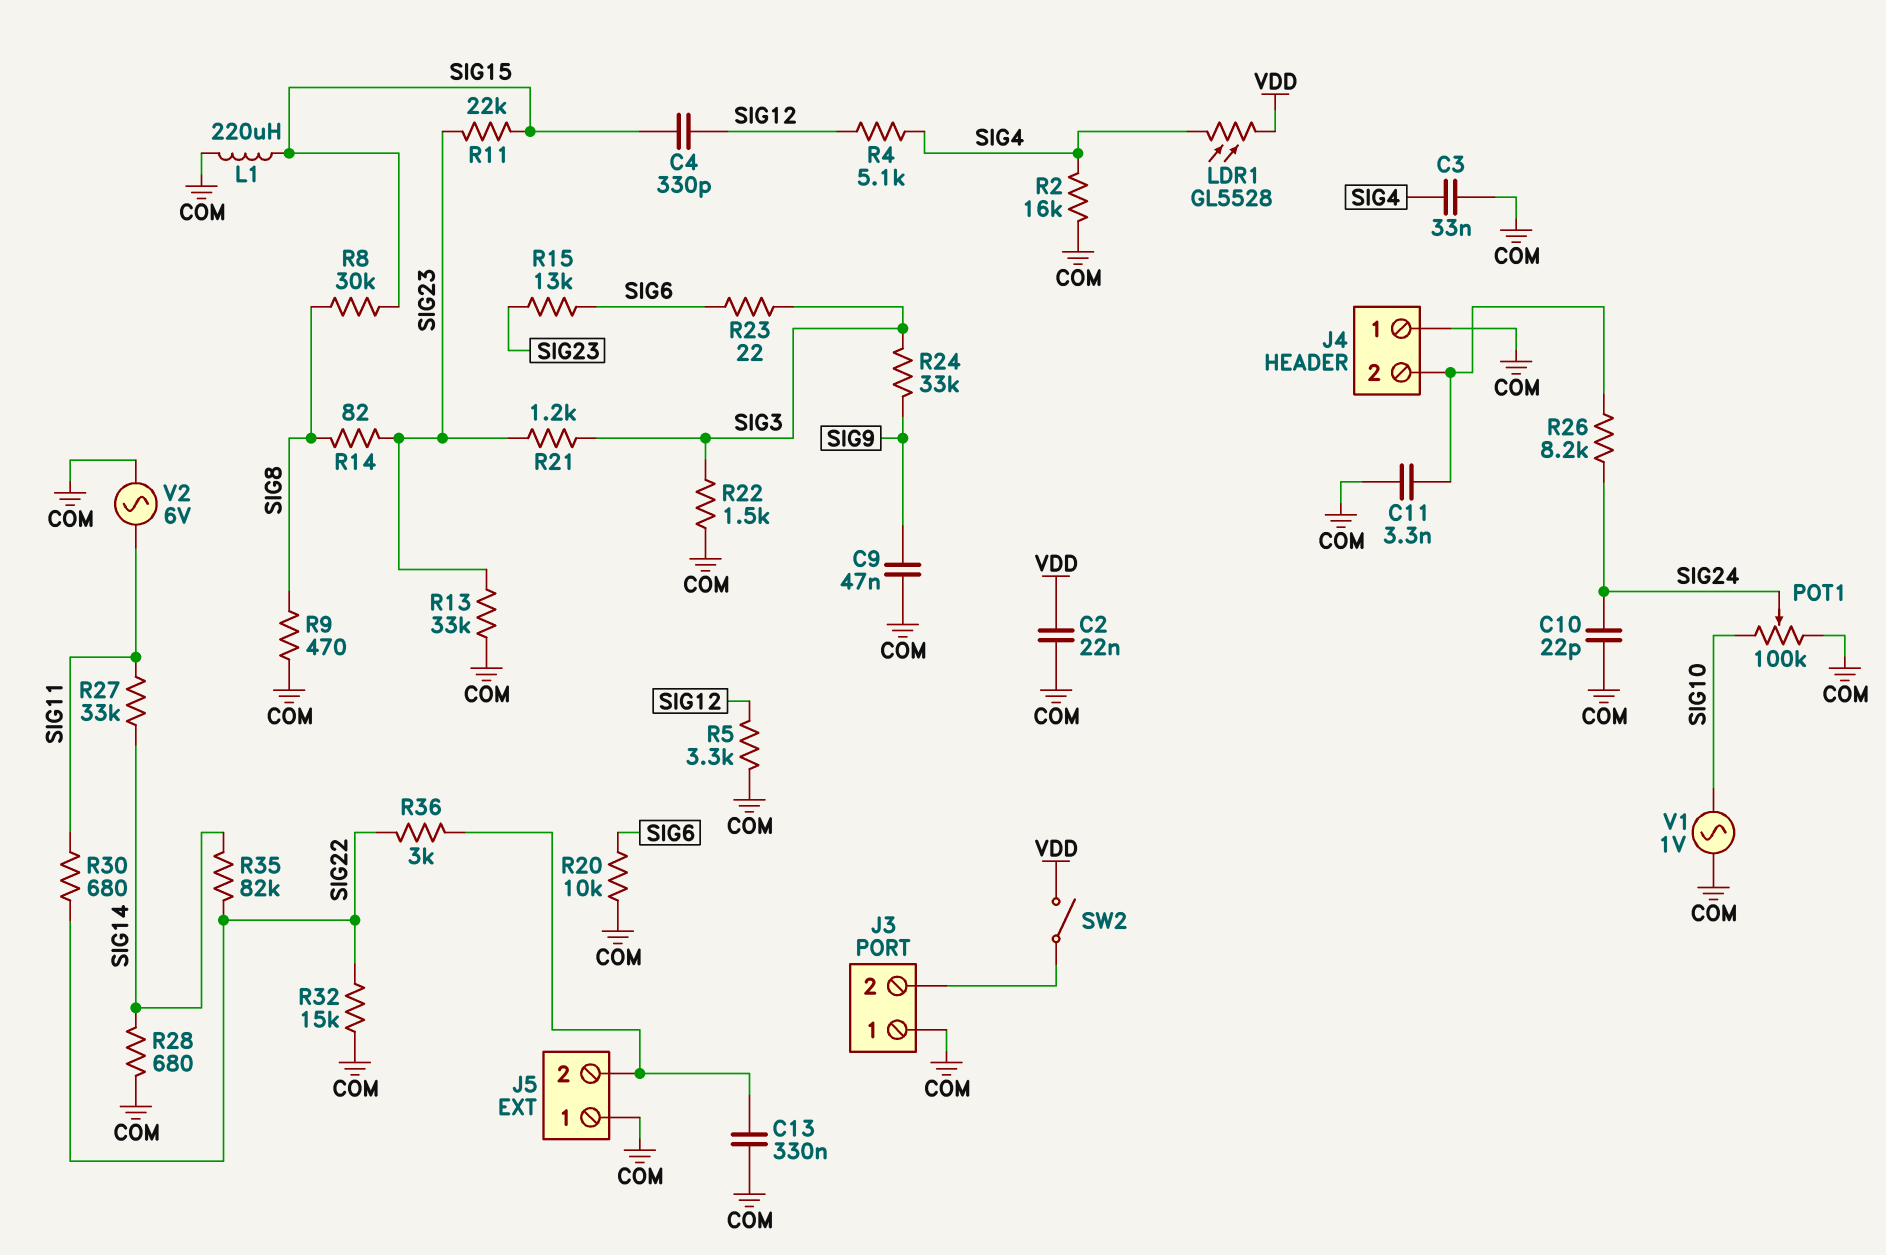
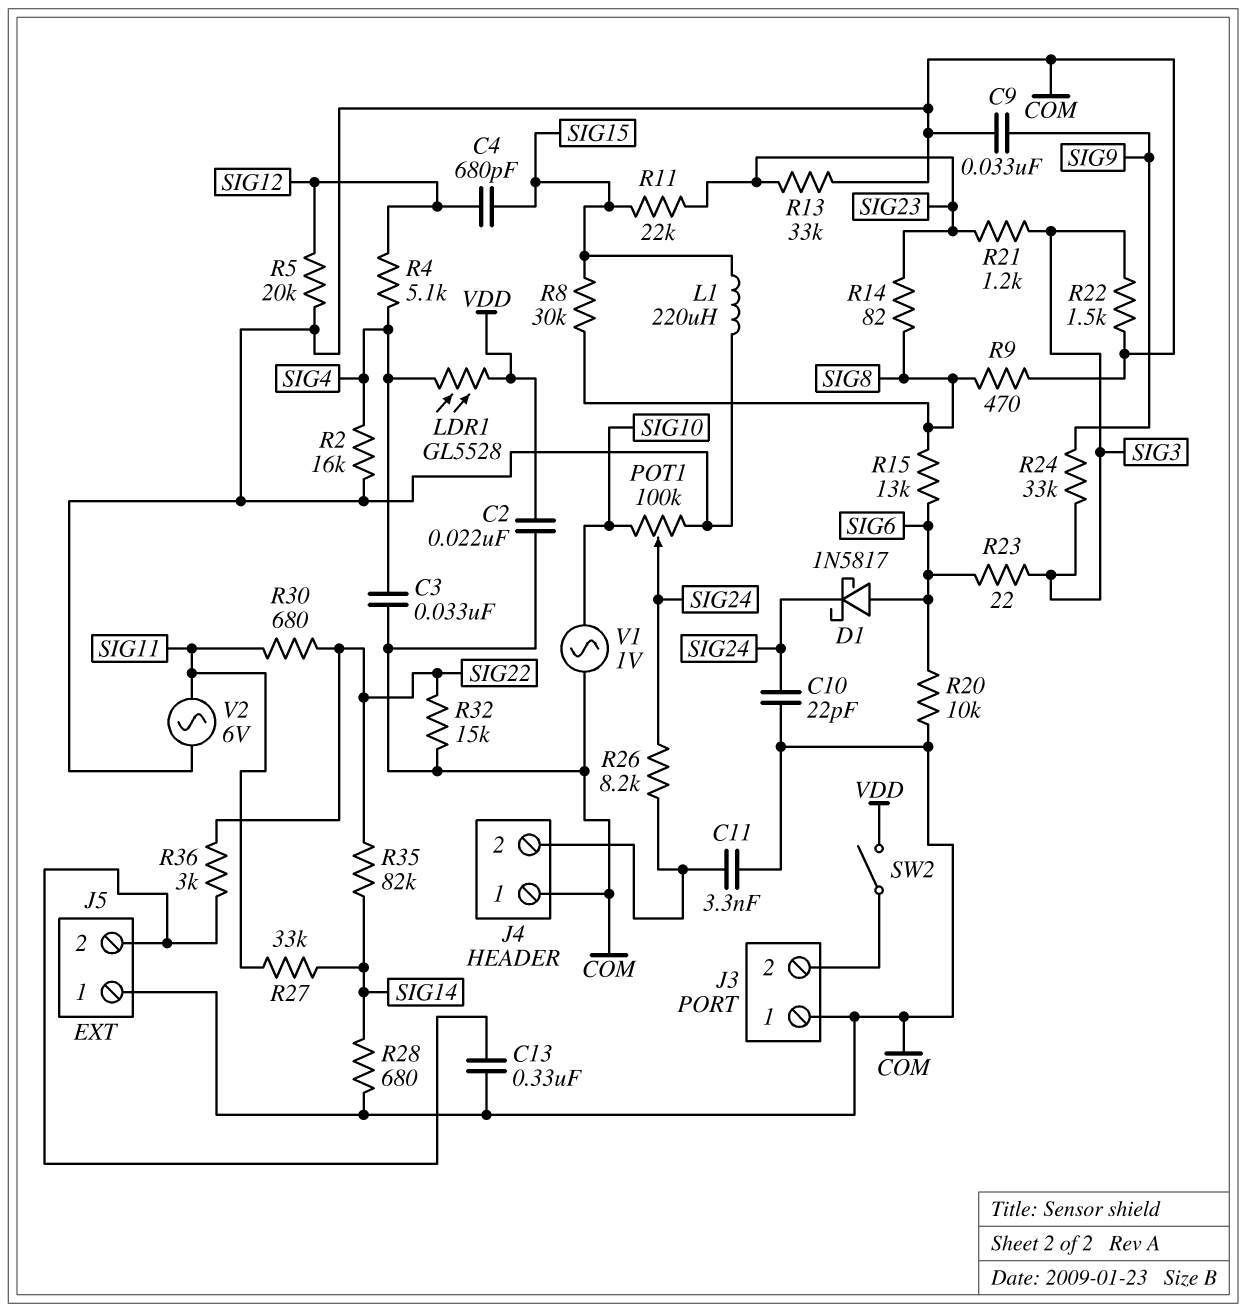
C4: 330pF (SIG12, SIG15) -> 680pF (SIG12, SIG15)
C9: 47nF (COM, SIG9) -> 33nF (COM, SIG9)
D1: none -> schottky 1N5817 (A SIG6, K SIG24)
R5: 3.3k (COM, SIG12) -> 20k (COM, SIG12)
R15: 13k (SIG6, SIG23) -> 13k (SIG6, SIG8)

